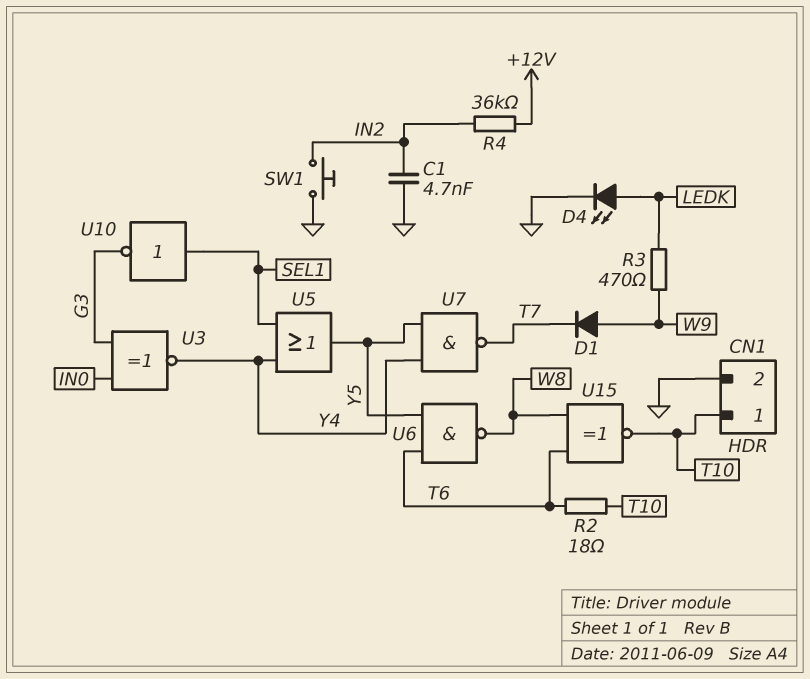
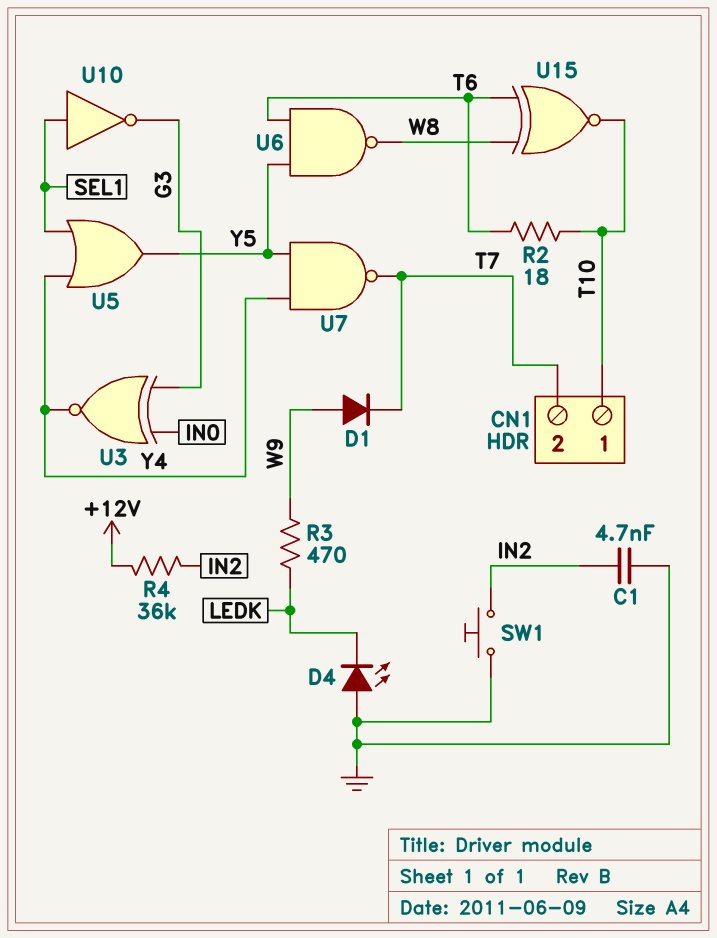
CN1 pin 2: GND -> T7
D4: LED (A LEDK, K GND) -> LED (A GND, K LEDK)

